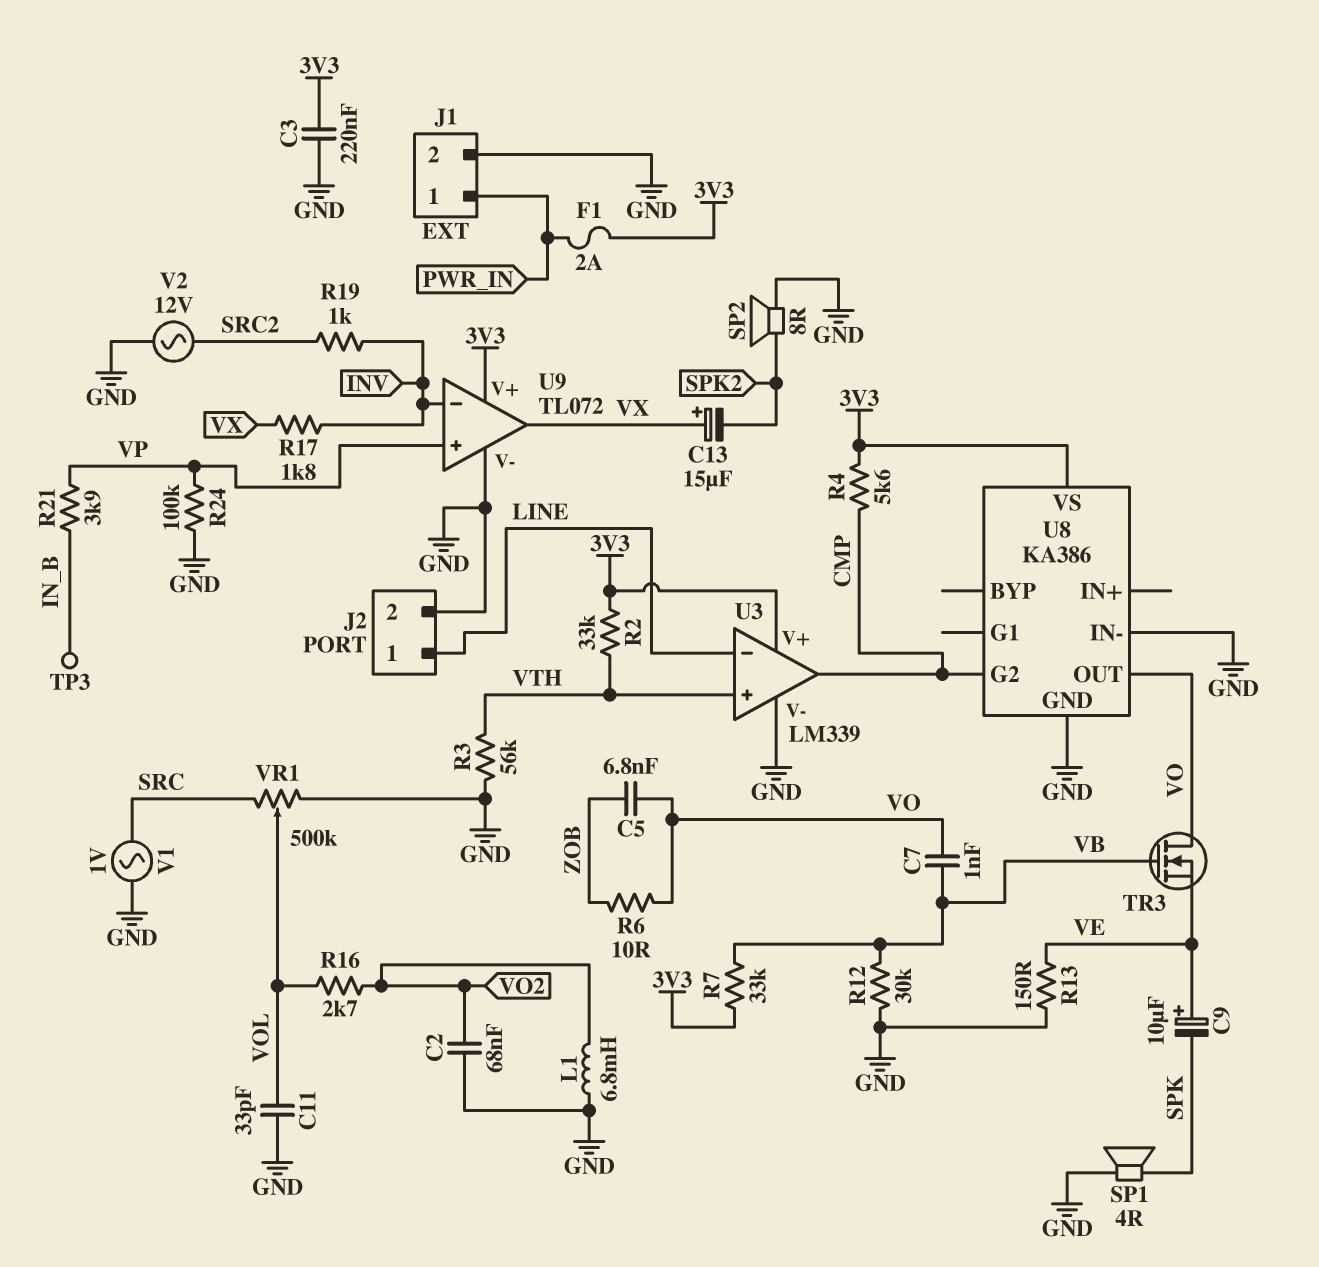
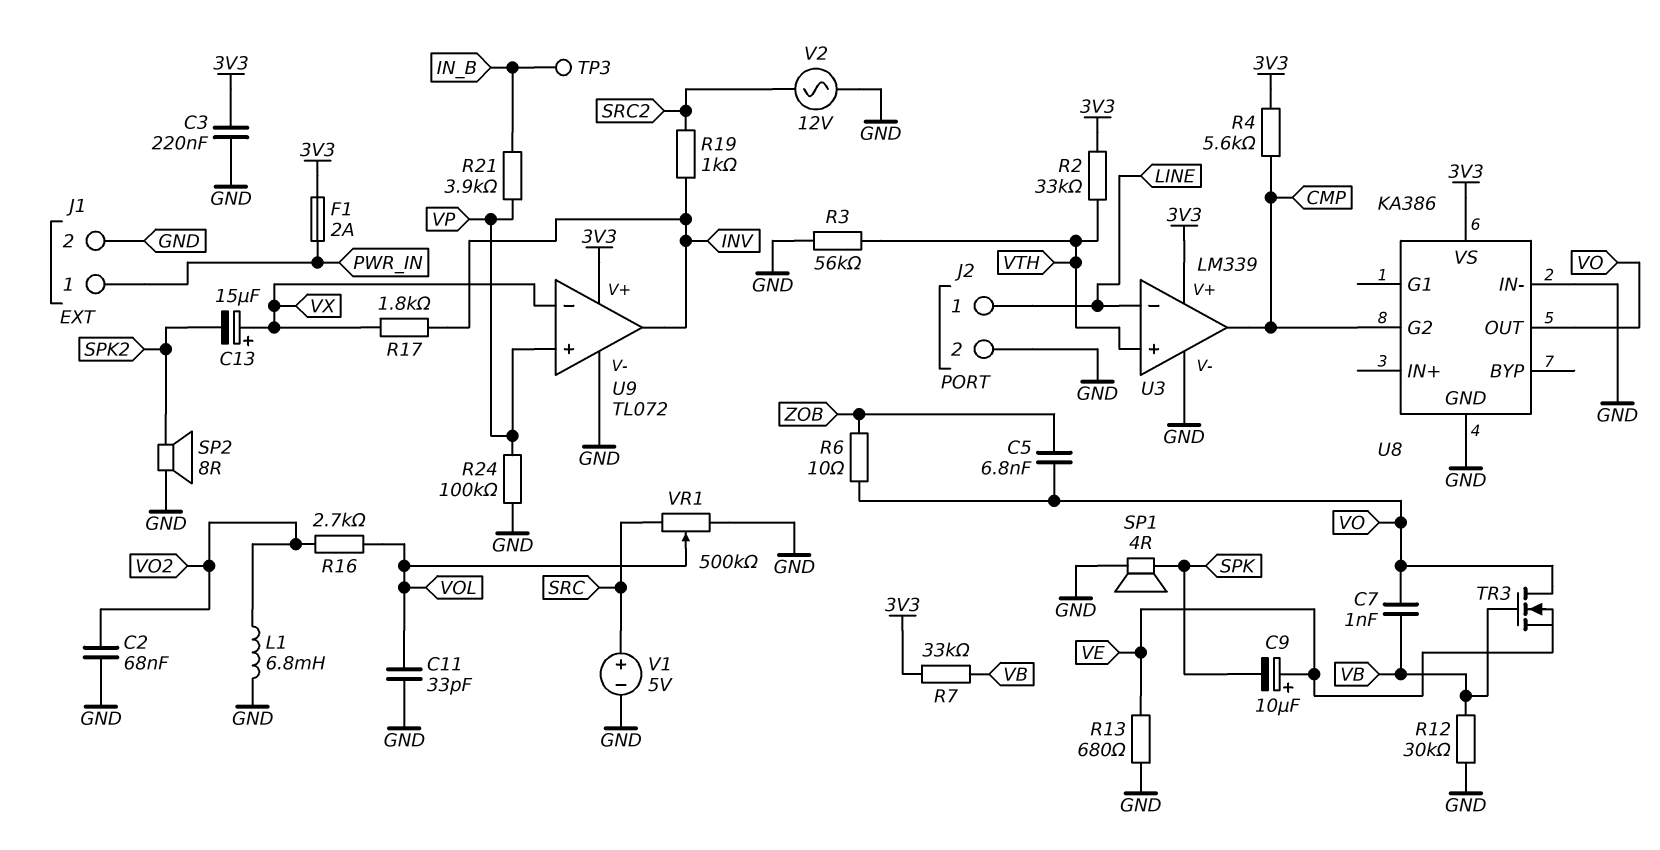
R13: 150 (GND, VE) -> 680 (GND, VE)
U9 pin in-: INV -> VX
U9 pin out: VX -> INV
V1: AC 1V (GND, SRC) -> 5V (plus SRC, minus GND)

